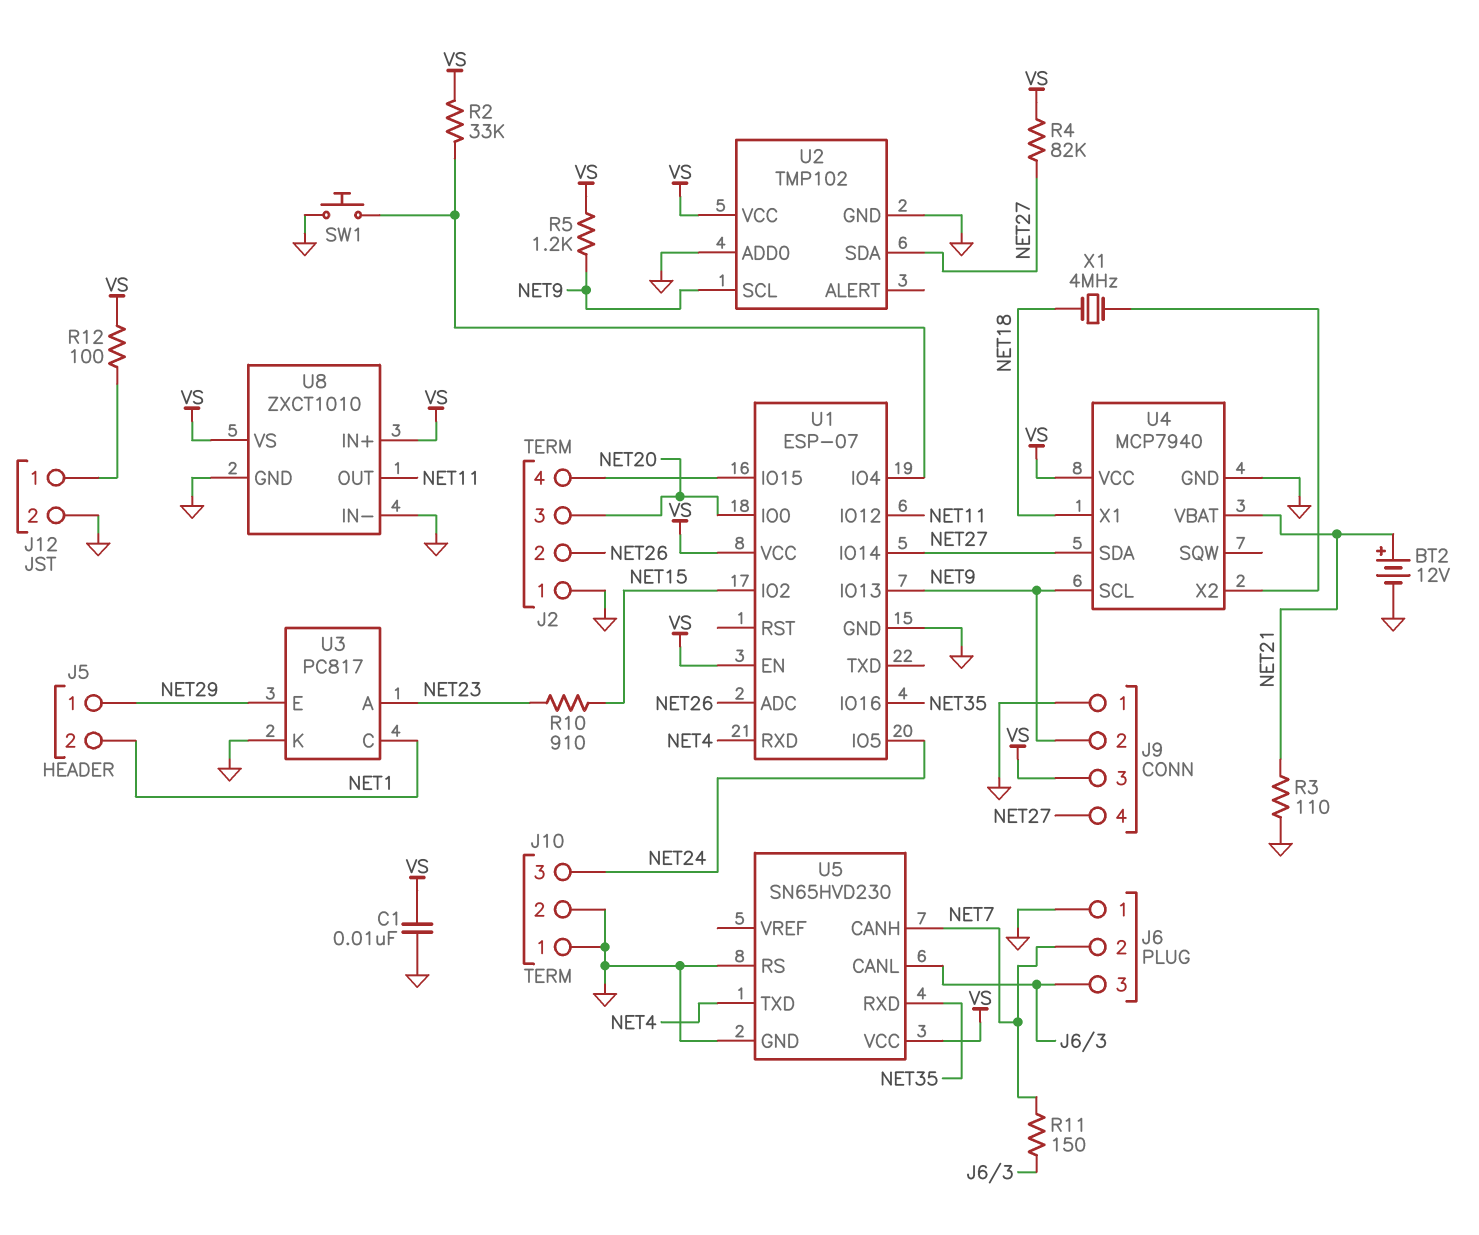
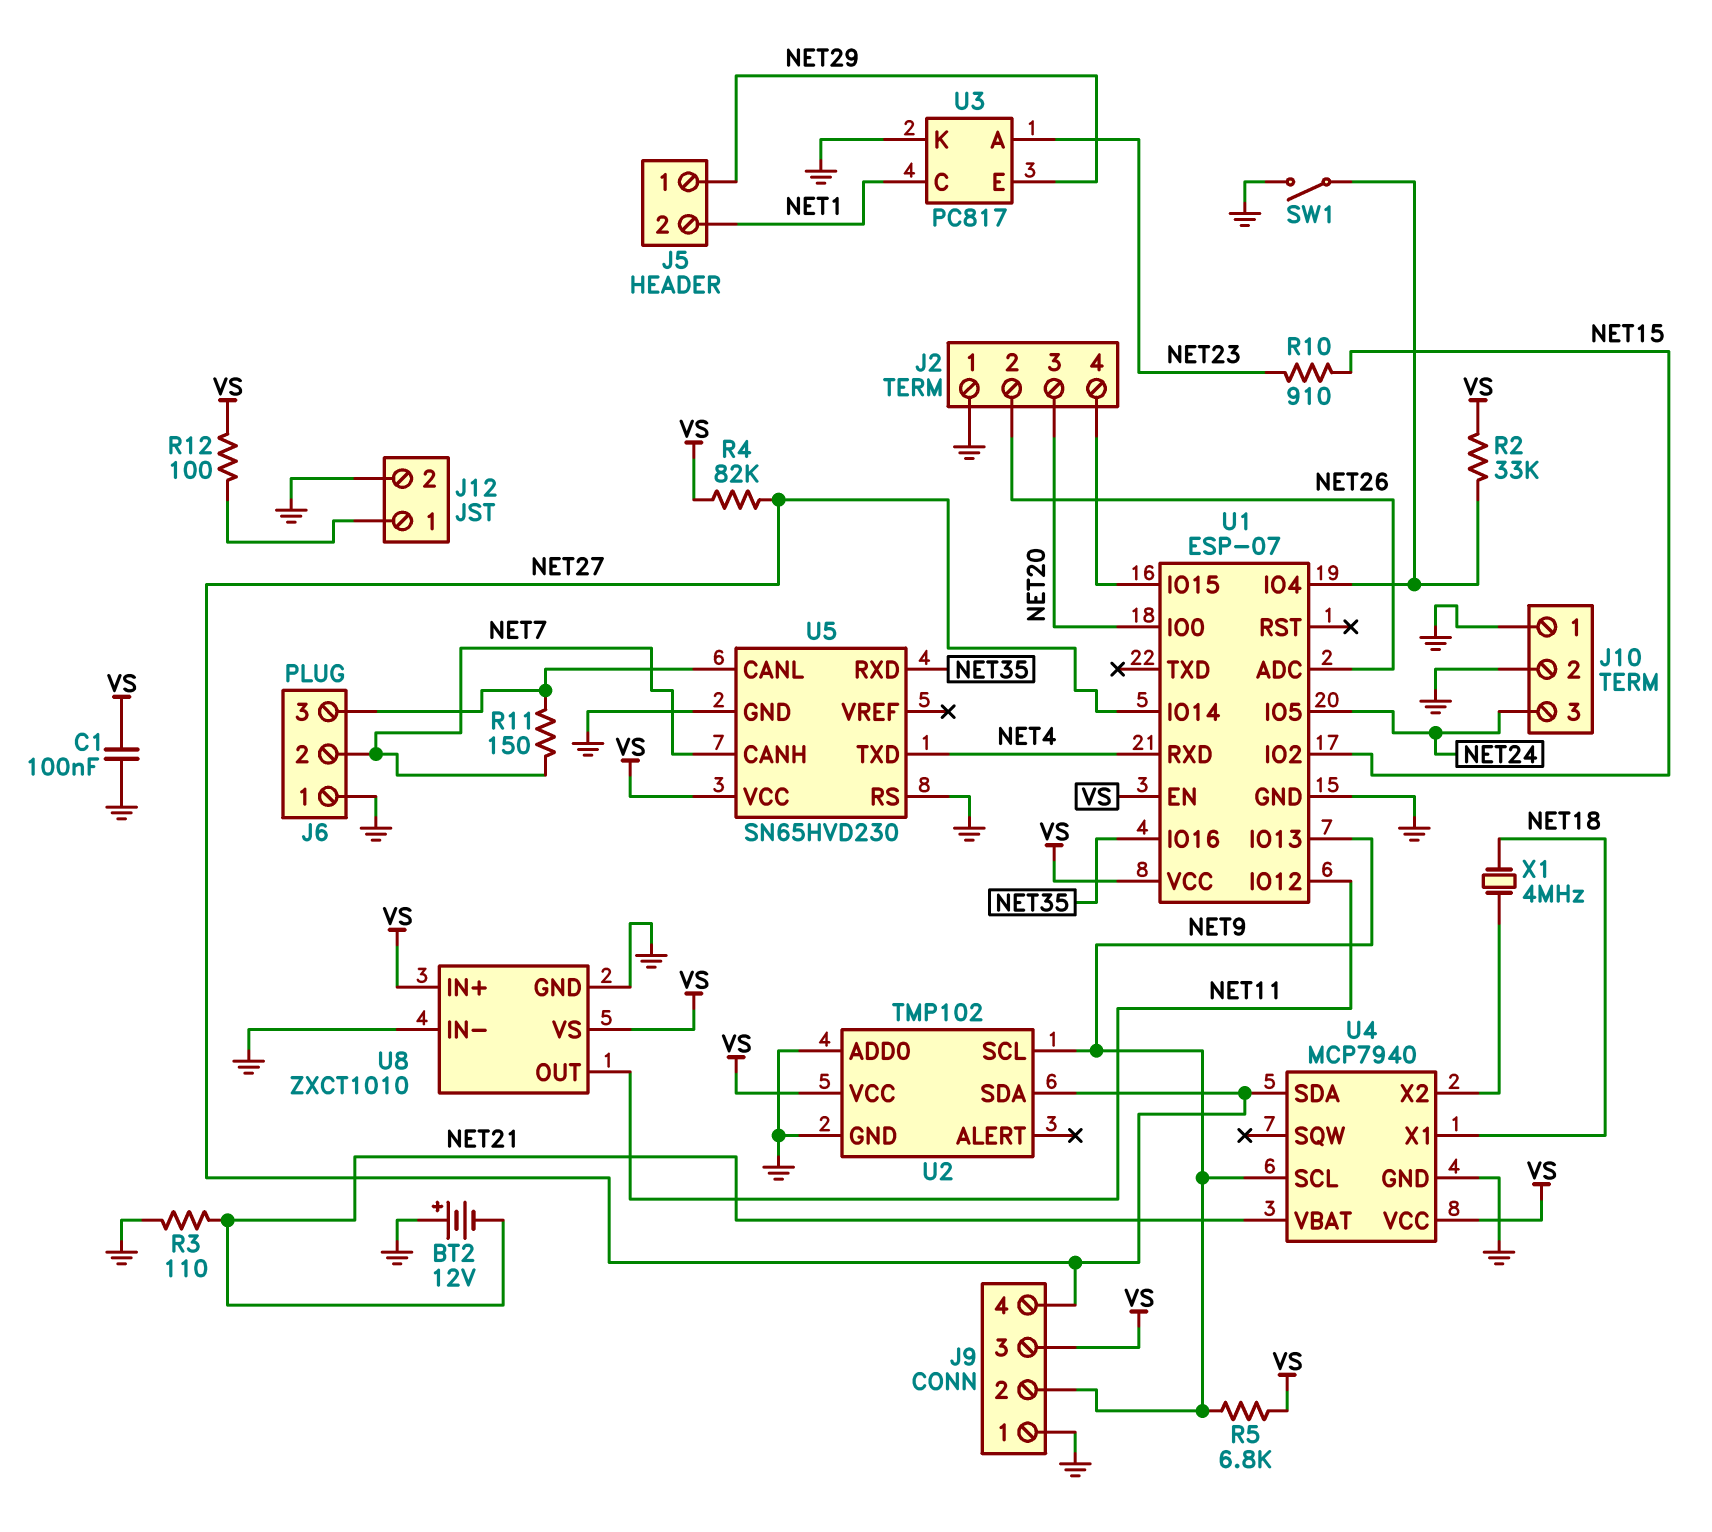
BT2: 12V (plus NET21, minus GND) -> 12V (plus GND, minus NET21)
C1: 10nF (GND, VS) -> 100nF (GND, VS)
R5: 1.2k (NET9, VS) -> 6.8k (NET9, VS)
SW1: button (GND, U1/IO4) -> switch (GND, U1/IO4)

